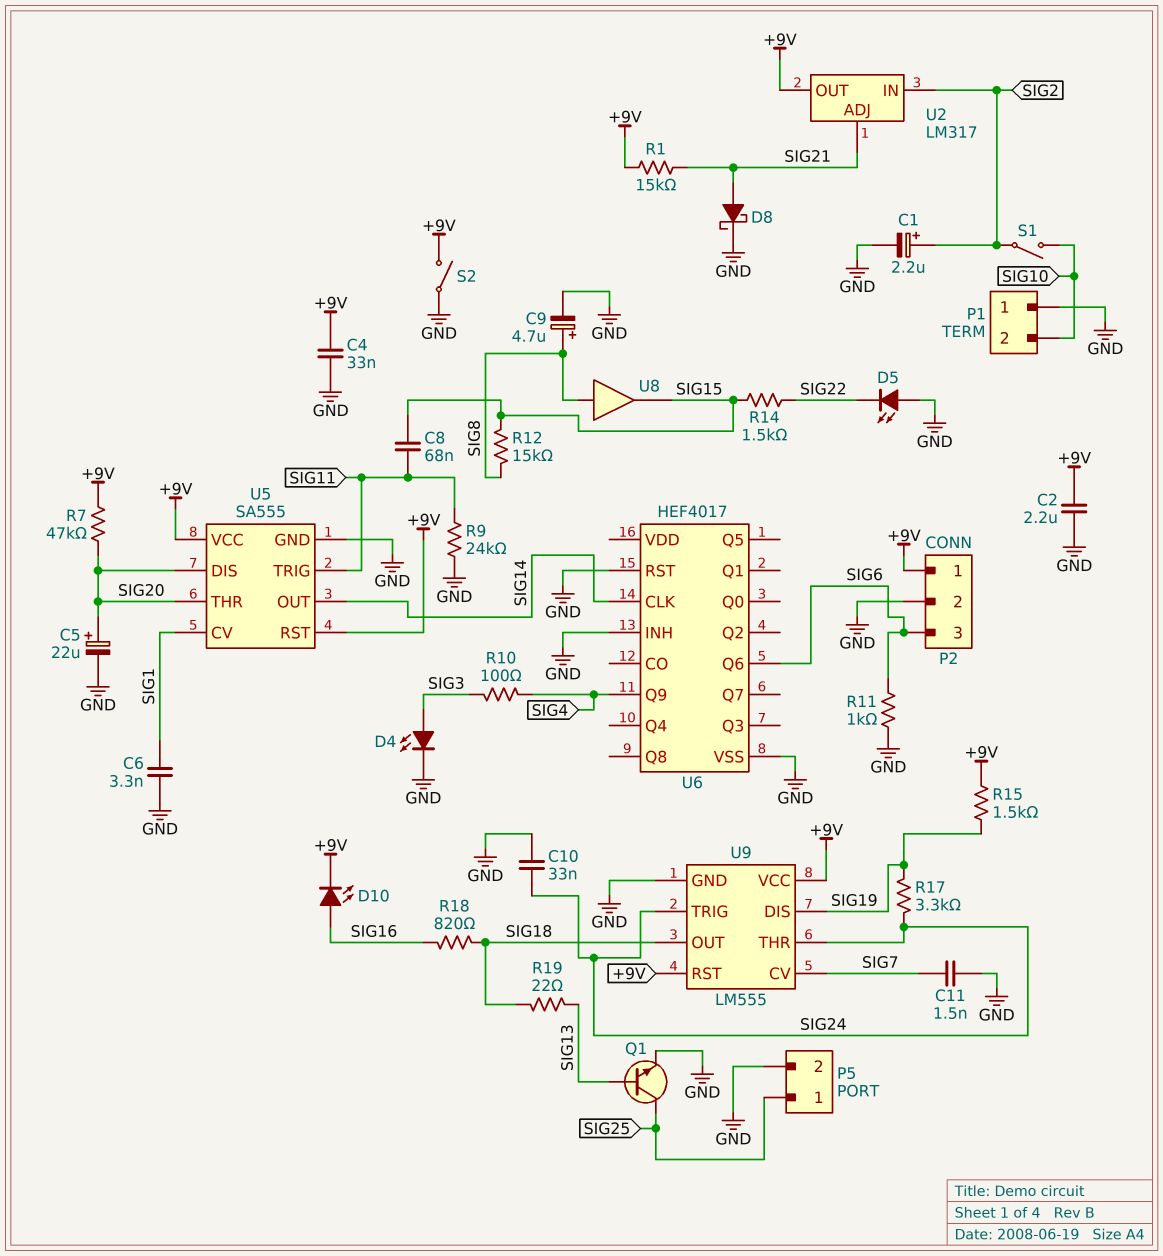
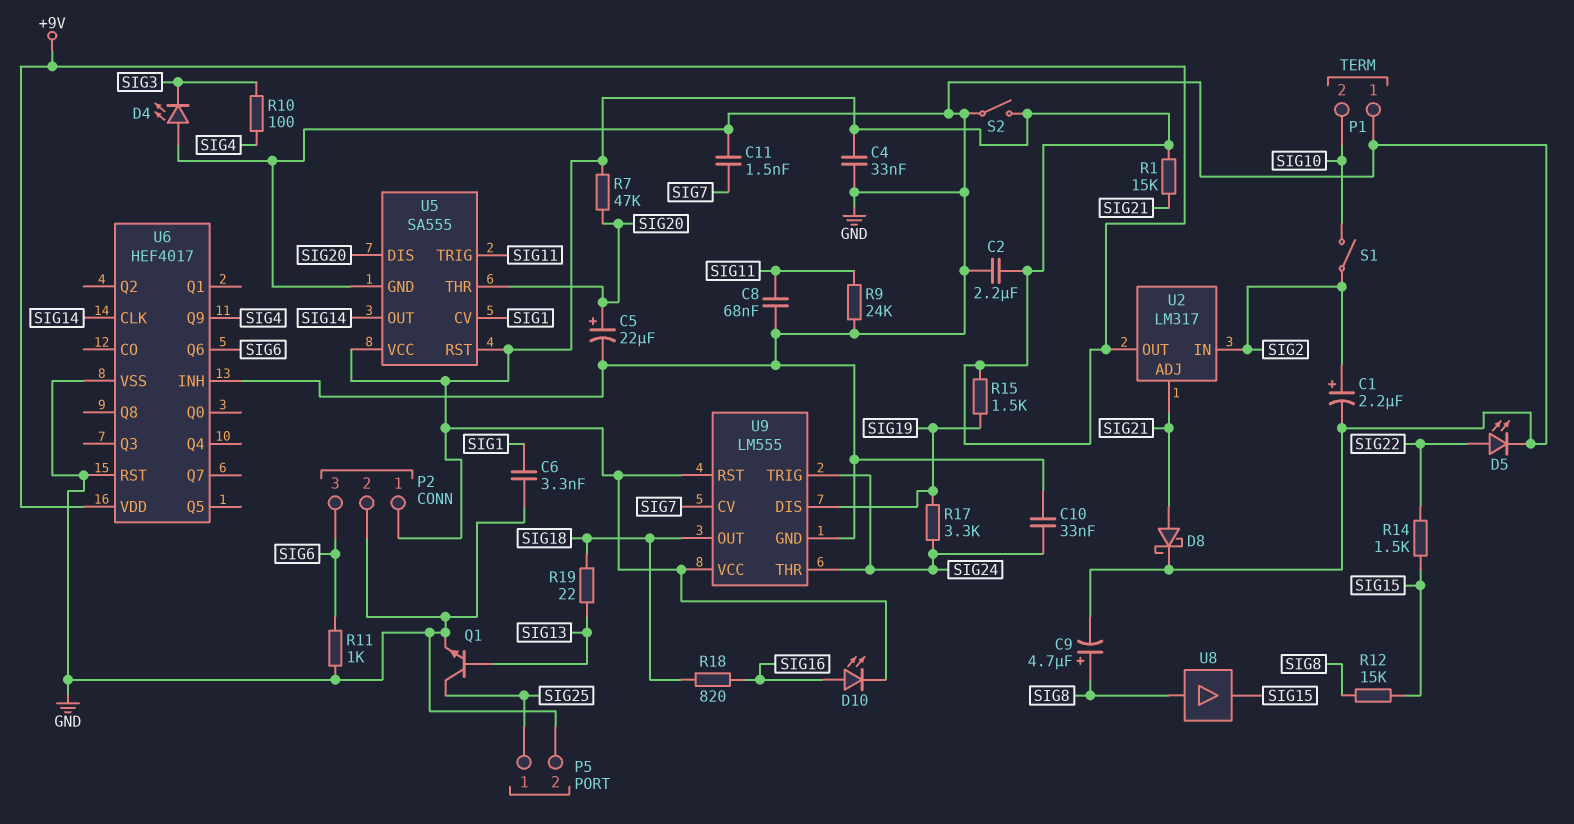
C8: 68nF (SIG11, SIG15) -> 68nF (GND, SIG11)
D4: LED (A SIG3, K GND) -> LED (A GND, K SIG3)
D5: LED (A GND, K SIG22) -> LED (A SIG22, K GND)
U6 pin VDD: none -> +9V

